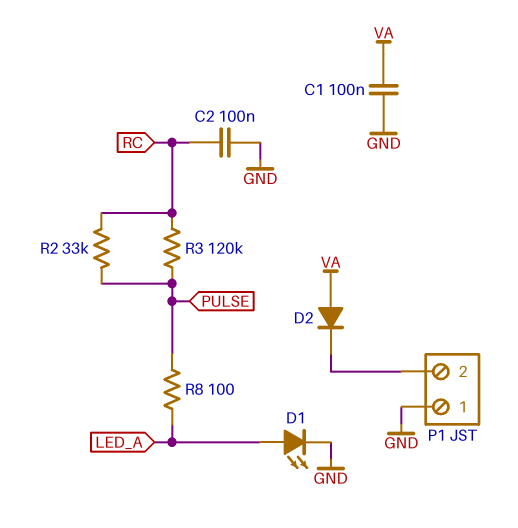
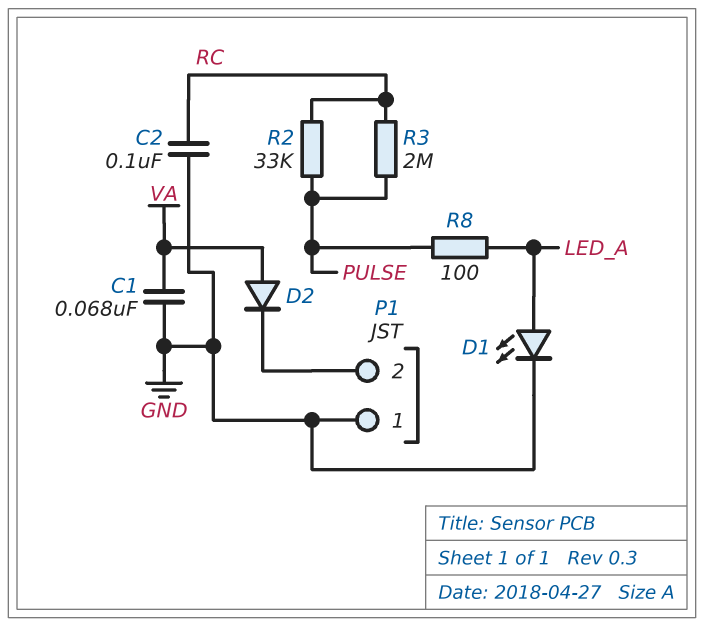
C1: 100nF (GND, VA) -> 68nF (GND, VA)
R3: 120k (PULSE, RC) -> 2M (PULSE, RC)

